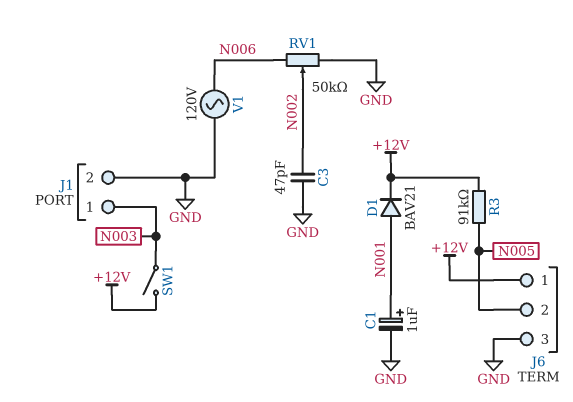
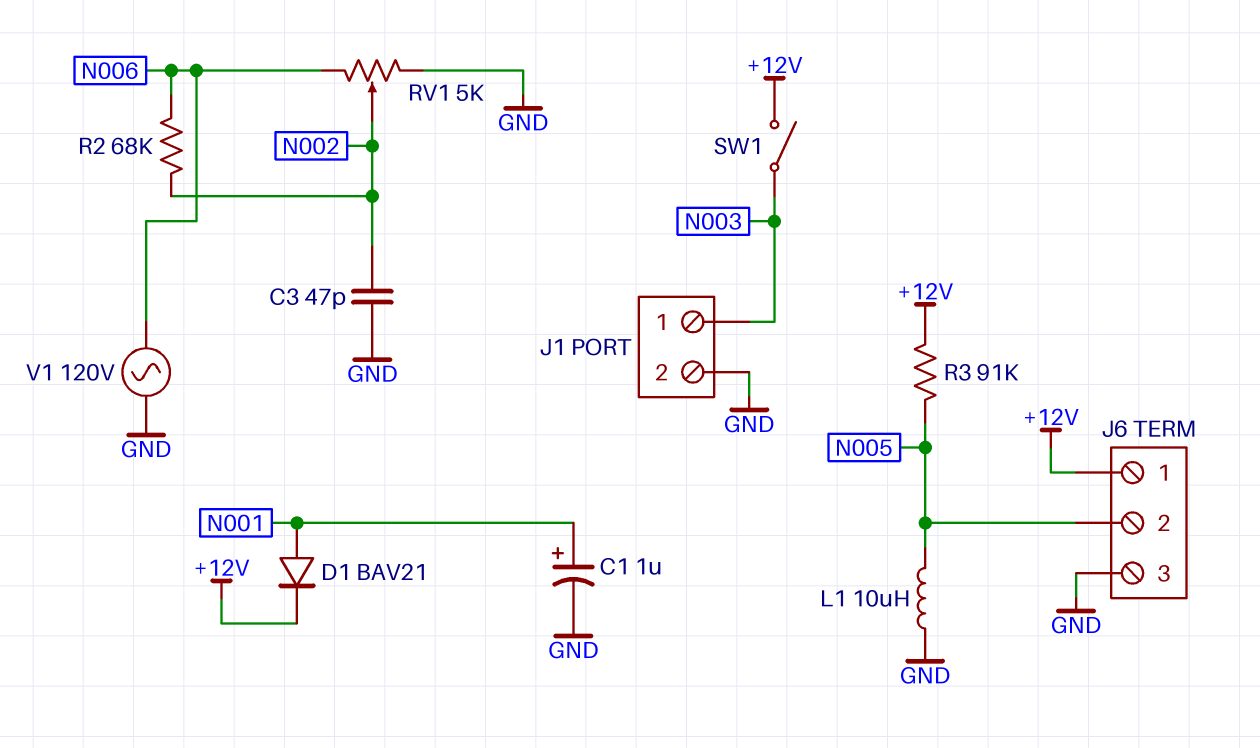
L1: none -> 10uH (GND, N005)
R2: none -> 68k (N002, N006)
RV1: 50k (GND, N006, wiper N002) -> 5k (GND, N006, wiper N002)

